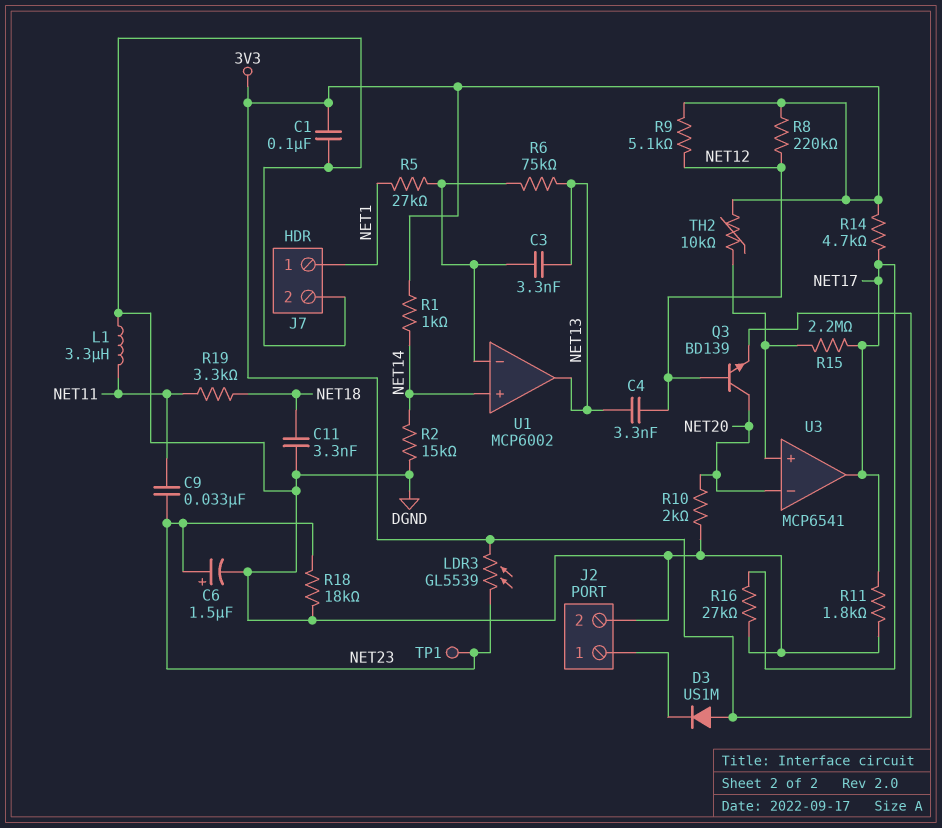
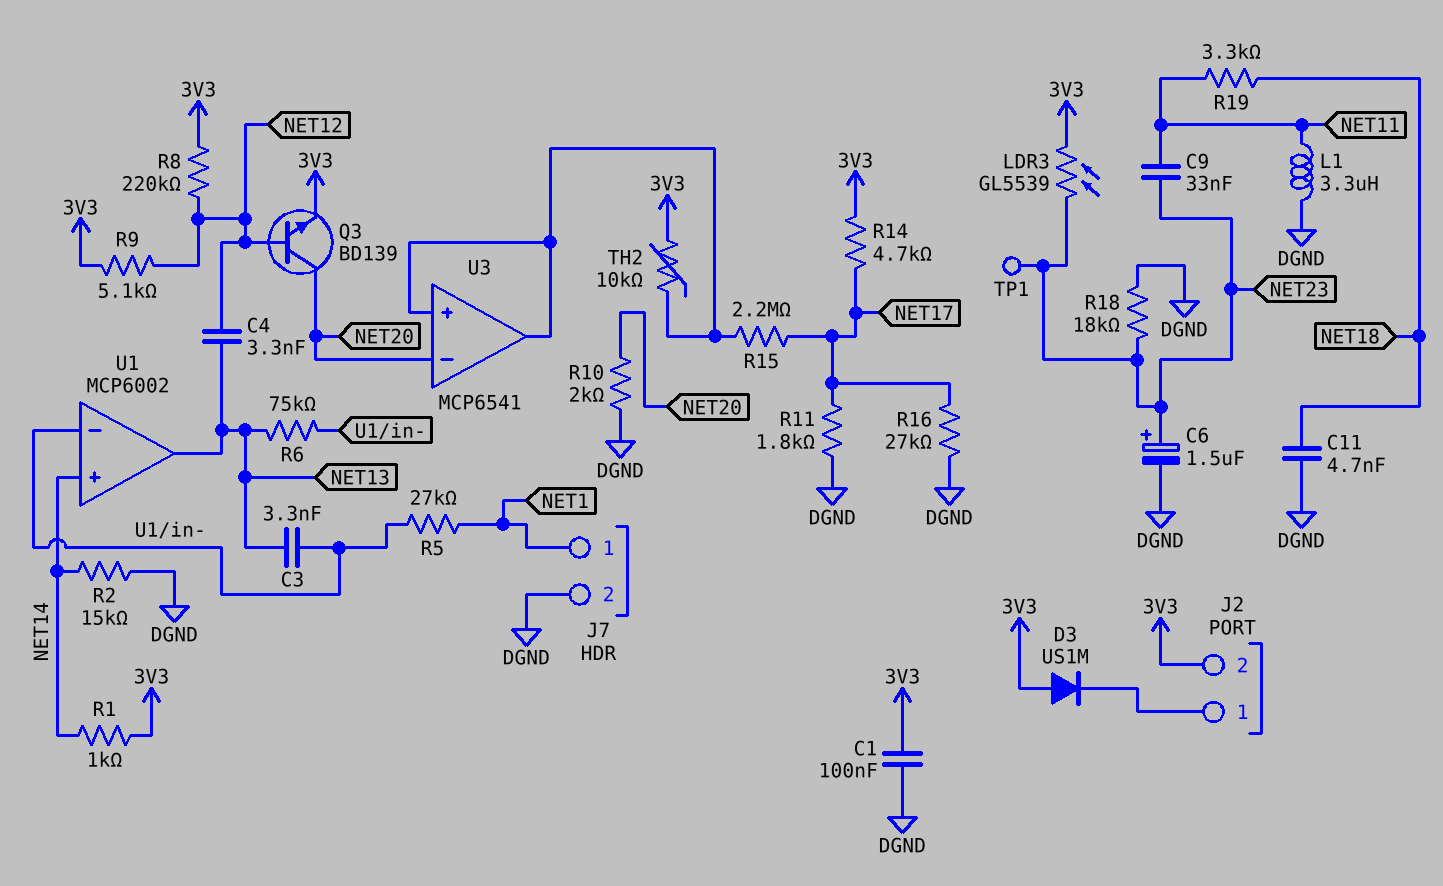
C11: 3.3nF (DGND, NET18) -> 4.7nF (DGND, NET18)
J2 pin 2: DGND -> 3V3
U3 pin out: NET17 -> U3/in+

